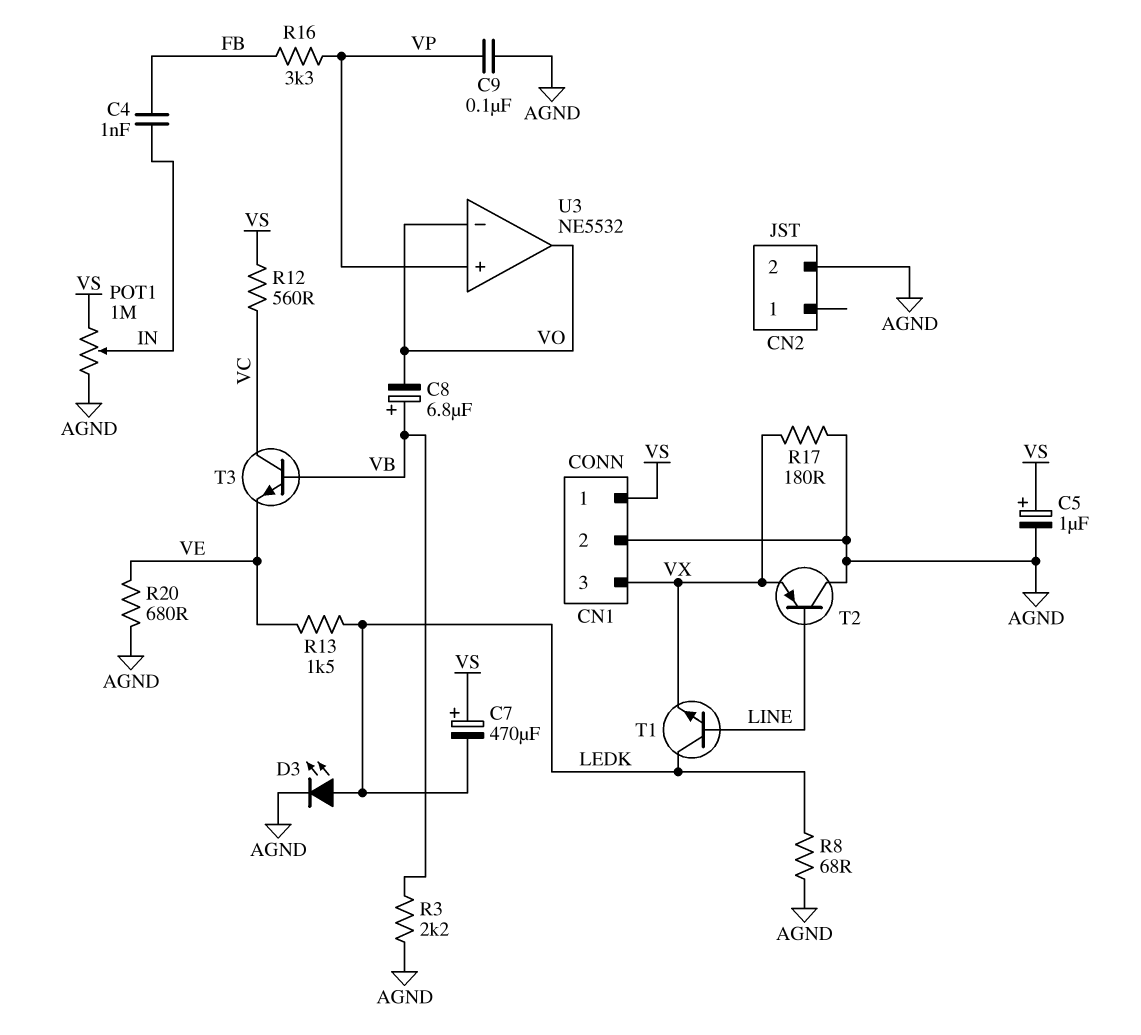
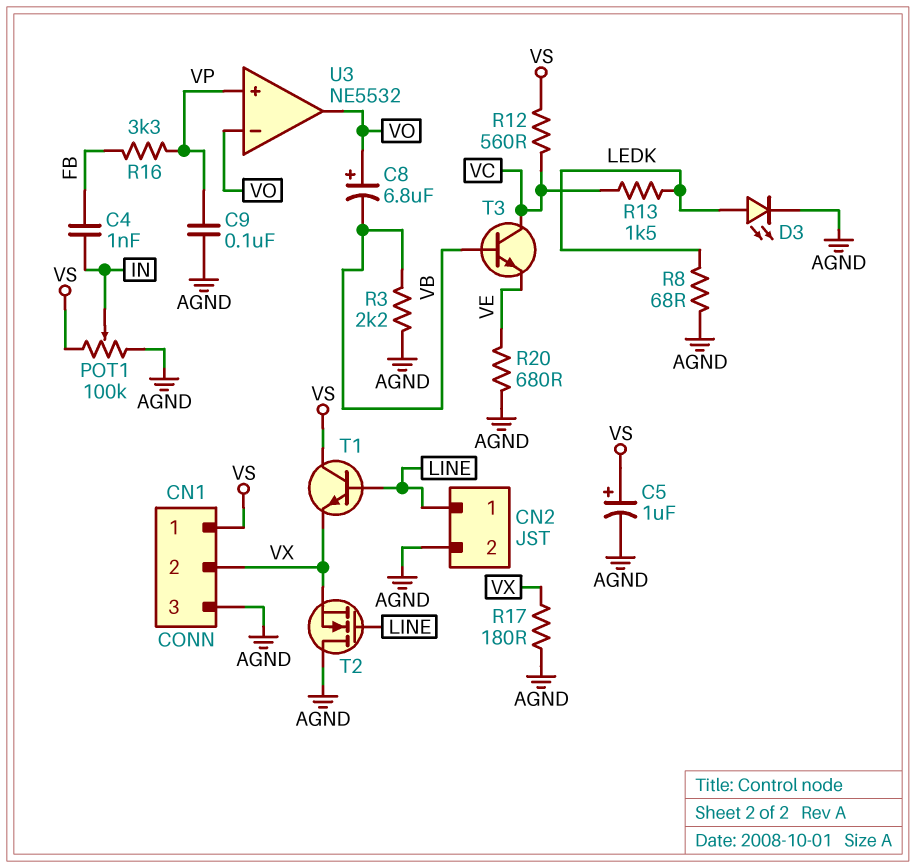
C7: 470uF (plus VS, minus LEDK) -> none
C8: 6.8uF (plus VB, minus VO) -> 6.8uF (plus VO, minus VB)
CN1 pin 2: AGND -> VX
CN1 pin 3: VX -> AGND
CN2 pin 1: none -> LINE
POT1: 1M (AGND, VS, wiper IN) -> 100k (AGND, VS, wiper IN)
R13: 1.5k (LEDK, VE) -> 1.5k (LEDK, VC)
T1: NPN (B LINE, C LEDK, E VX) -> NPN (B LINE, C VS, E VX)
T2: PNP (B LINE, C AGND, E VX) -> NMOS (G LINE, D AGND, S VX)

